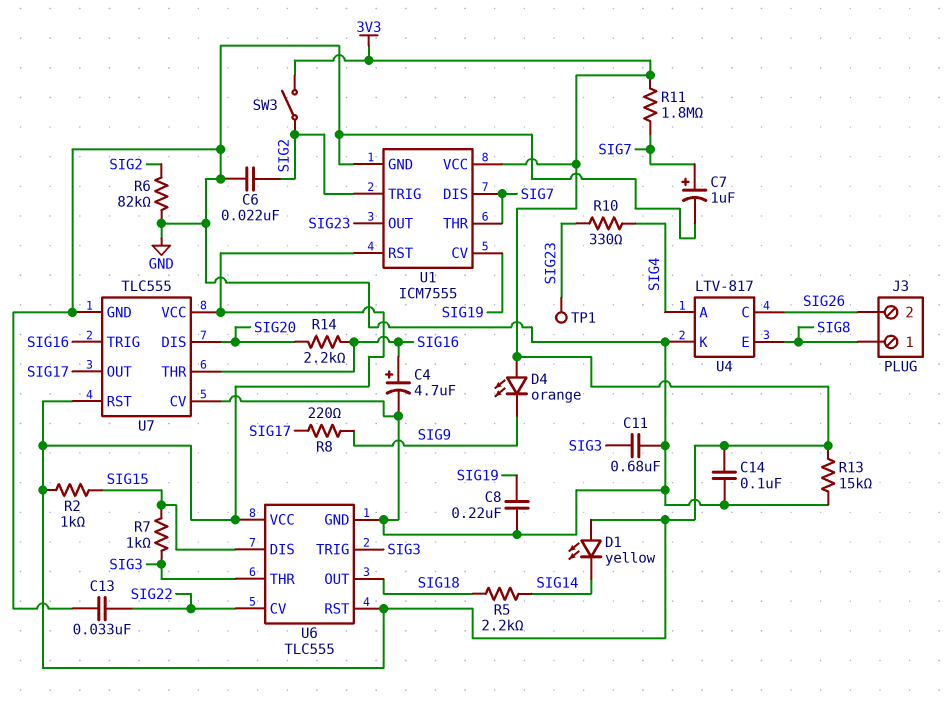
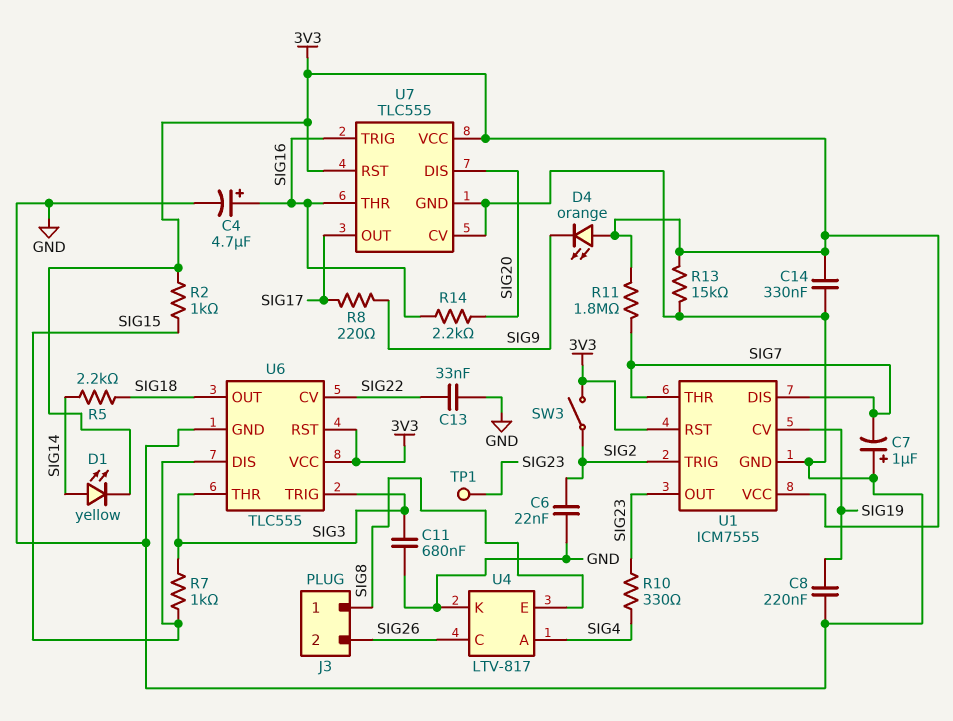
C7: 1uF (plus SIG7, minus GND) -> 1uF (plus GND, minus SIG7)
C14: 100nF (3V3, GND) -> 330nF (3V3, GND)
D1: LED yellow (A 3V3, K SIG14) -> LED yellow (A SIG14, K 3V3)
R6: 82k (GND, SIG2) -> none

